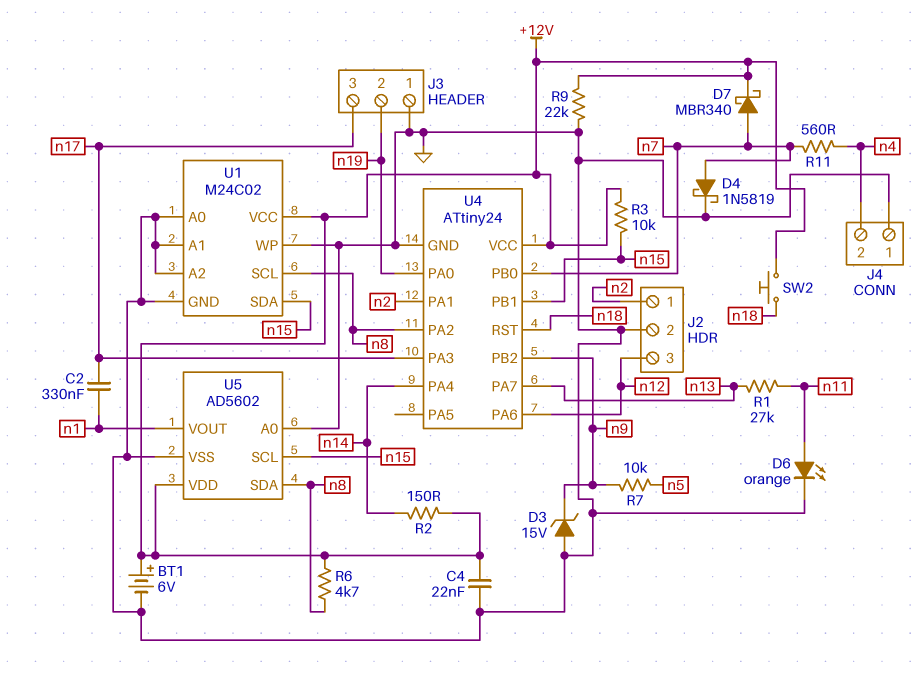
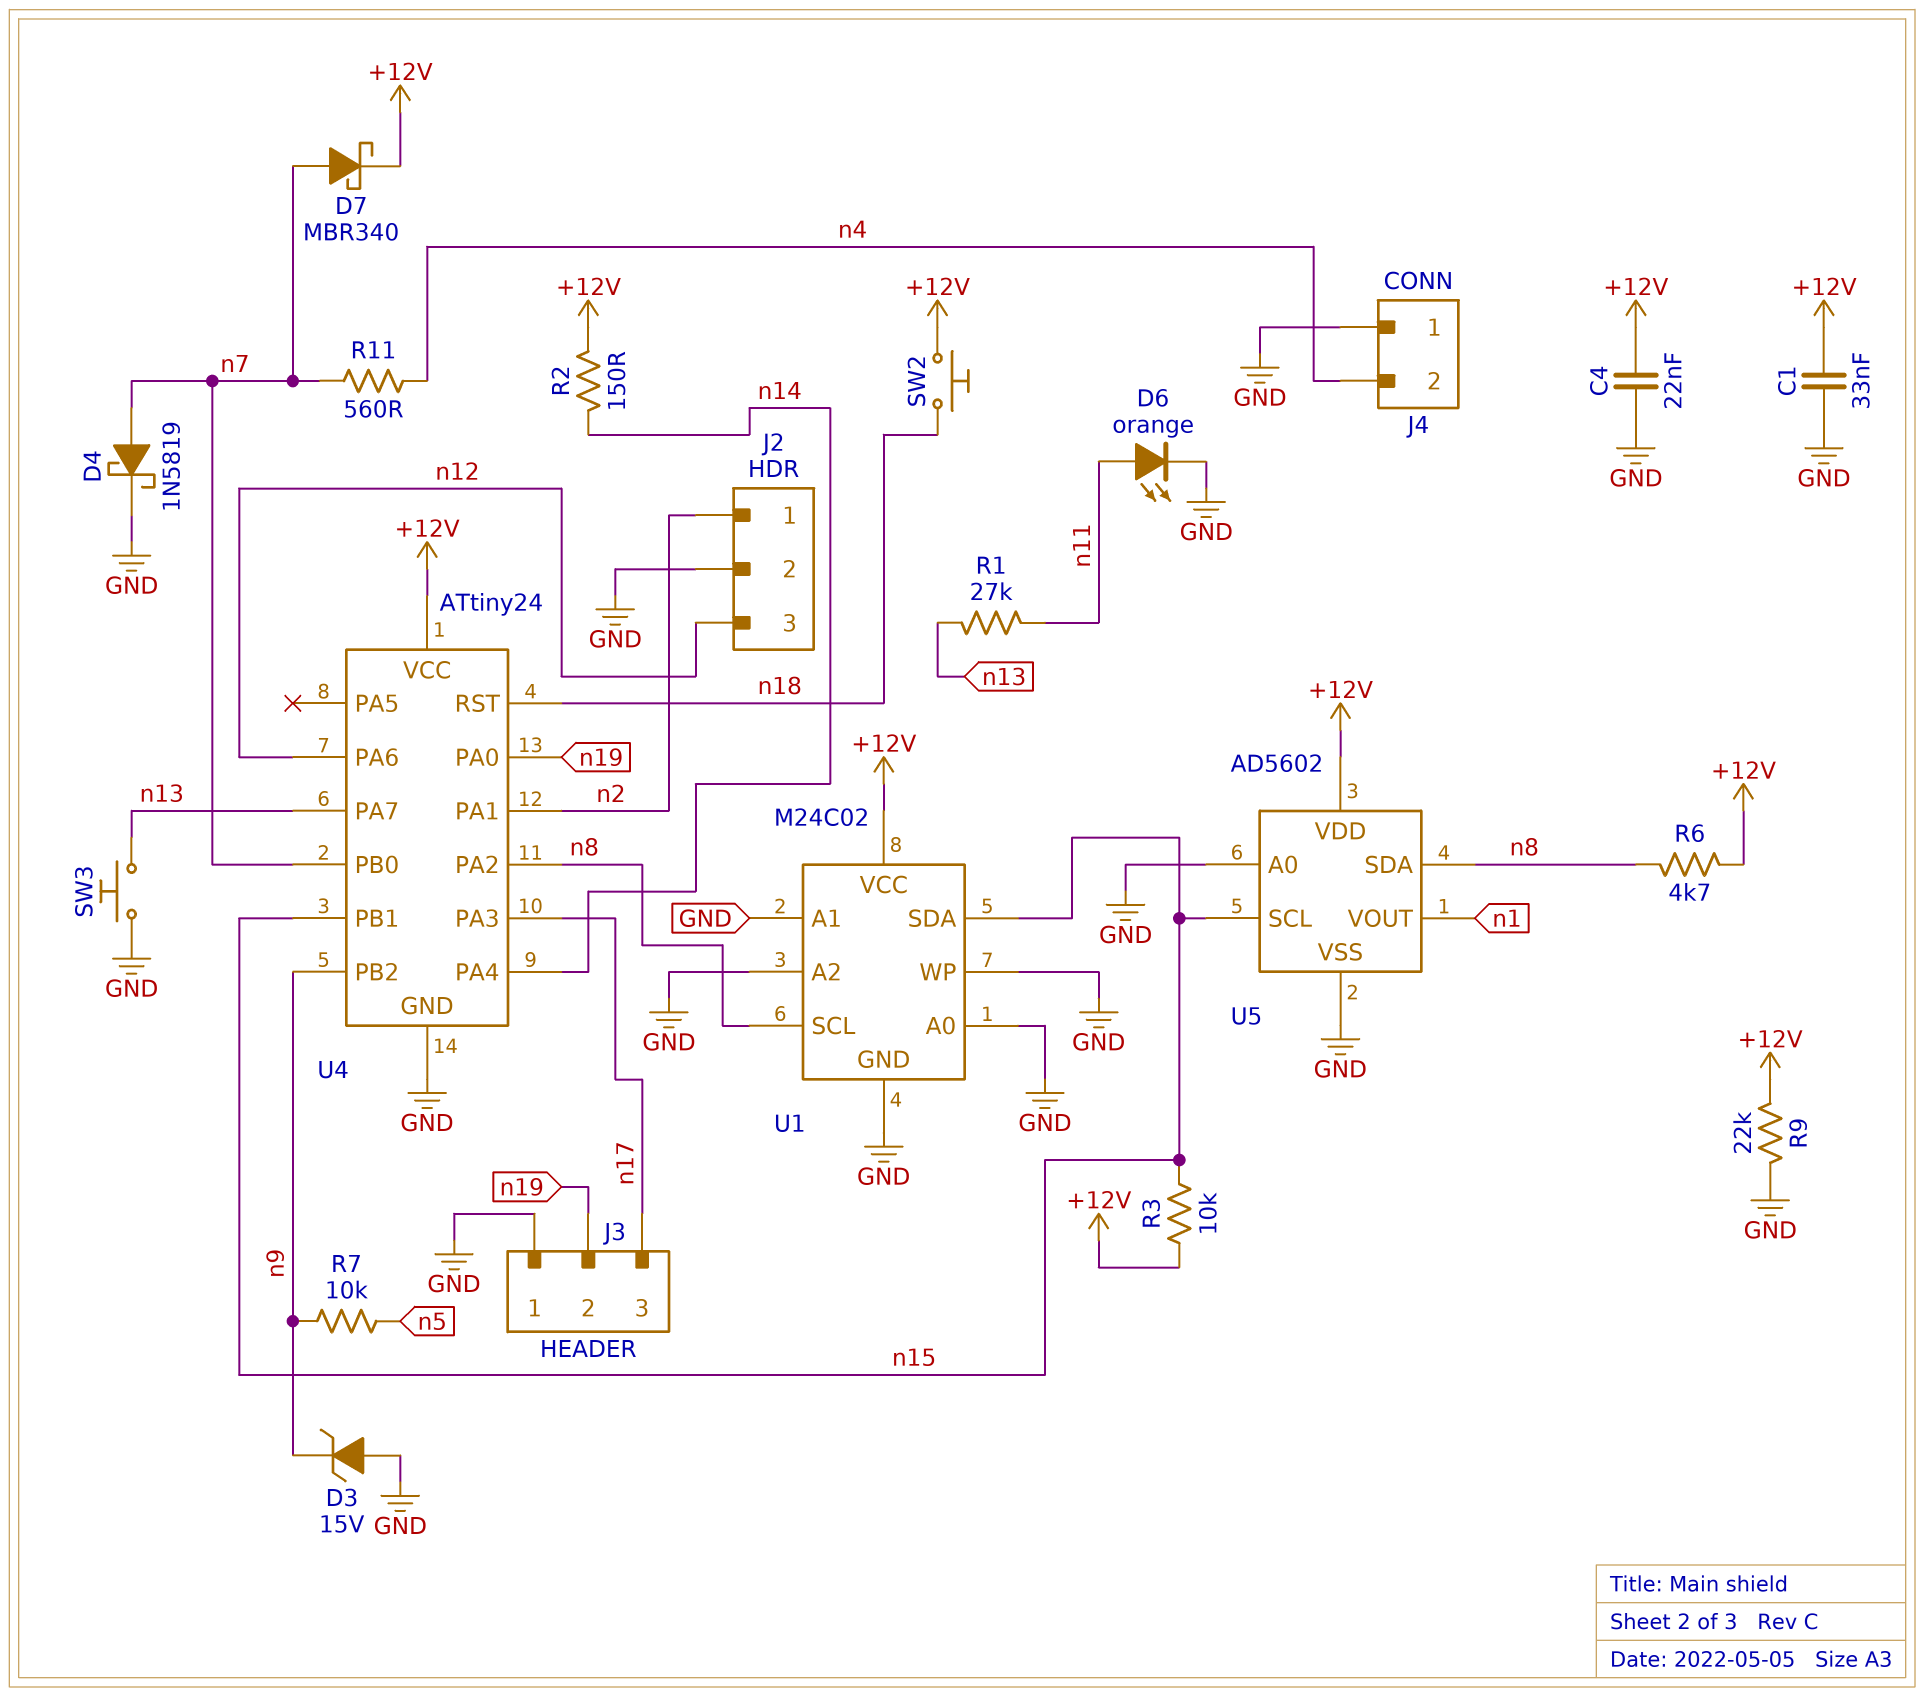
BT1: 6V (plus +12V, minus GND) -> none
C1: none -> 33nF (+12V, GND)
C2: 330nF (n1, n17) -> none
SW3: none -> button (GND, n13)

